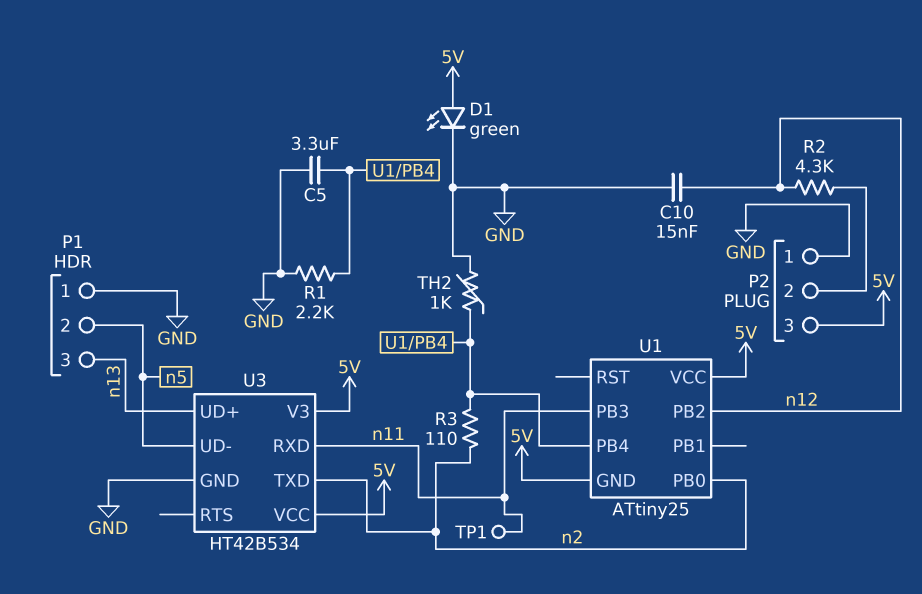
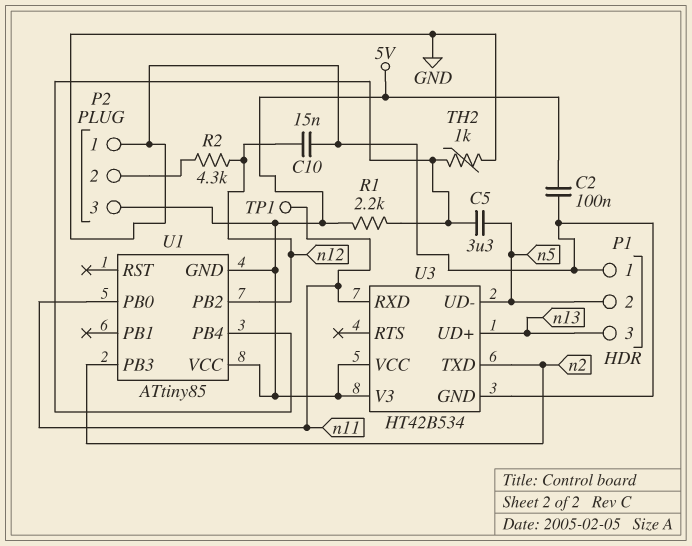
C2: none -> 100nF (5V, GND)
C5: 3.3uF (GND, U1/PB4) -> 3.3uF (U1/PB4, n5)
D1: LED green (A 5V, K GND) -> none
R1: 2.2k (GND, U1/PB4) -> 2.2k (5V, U1/PB4)
R3: 110 (U1/PB4, n2) -> none
U1: ATtiny25 -> ATtiny85
U1 pin PB0: n2 -> n11
U1 pin PB3: n11 -> n2

